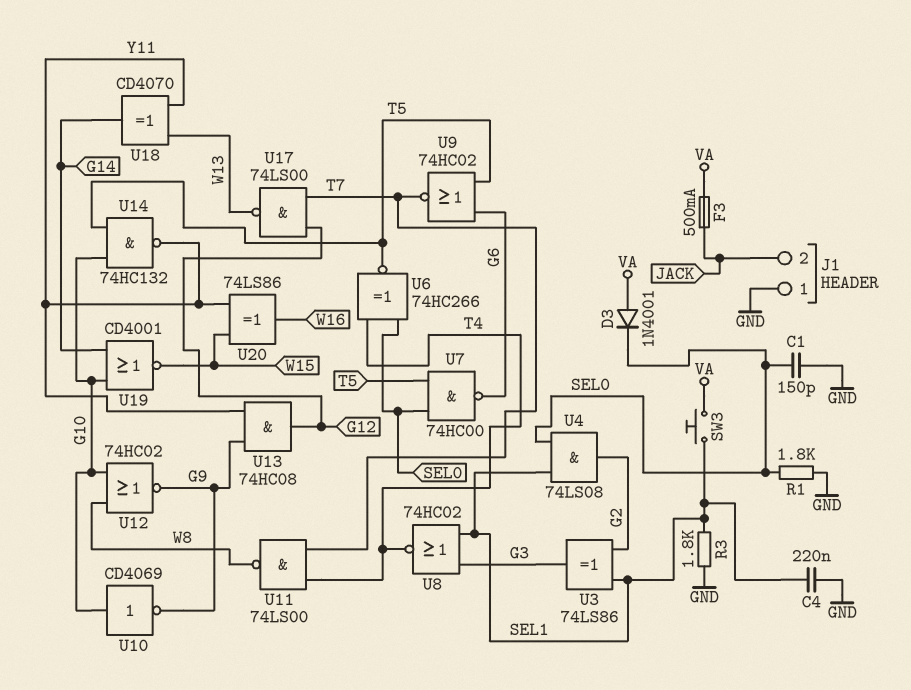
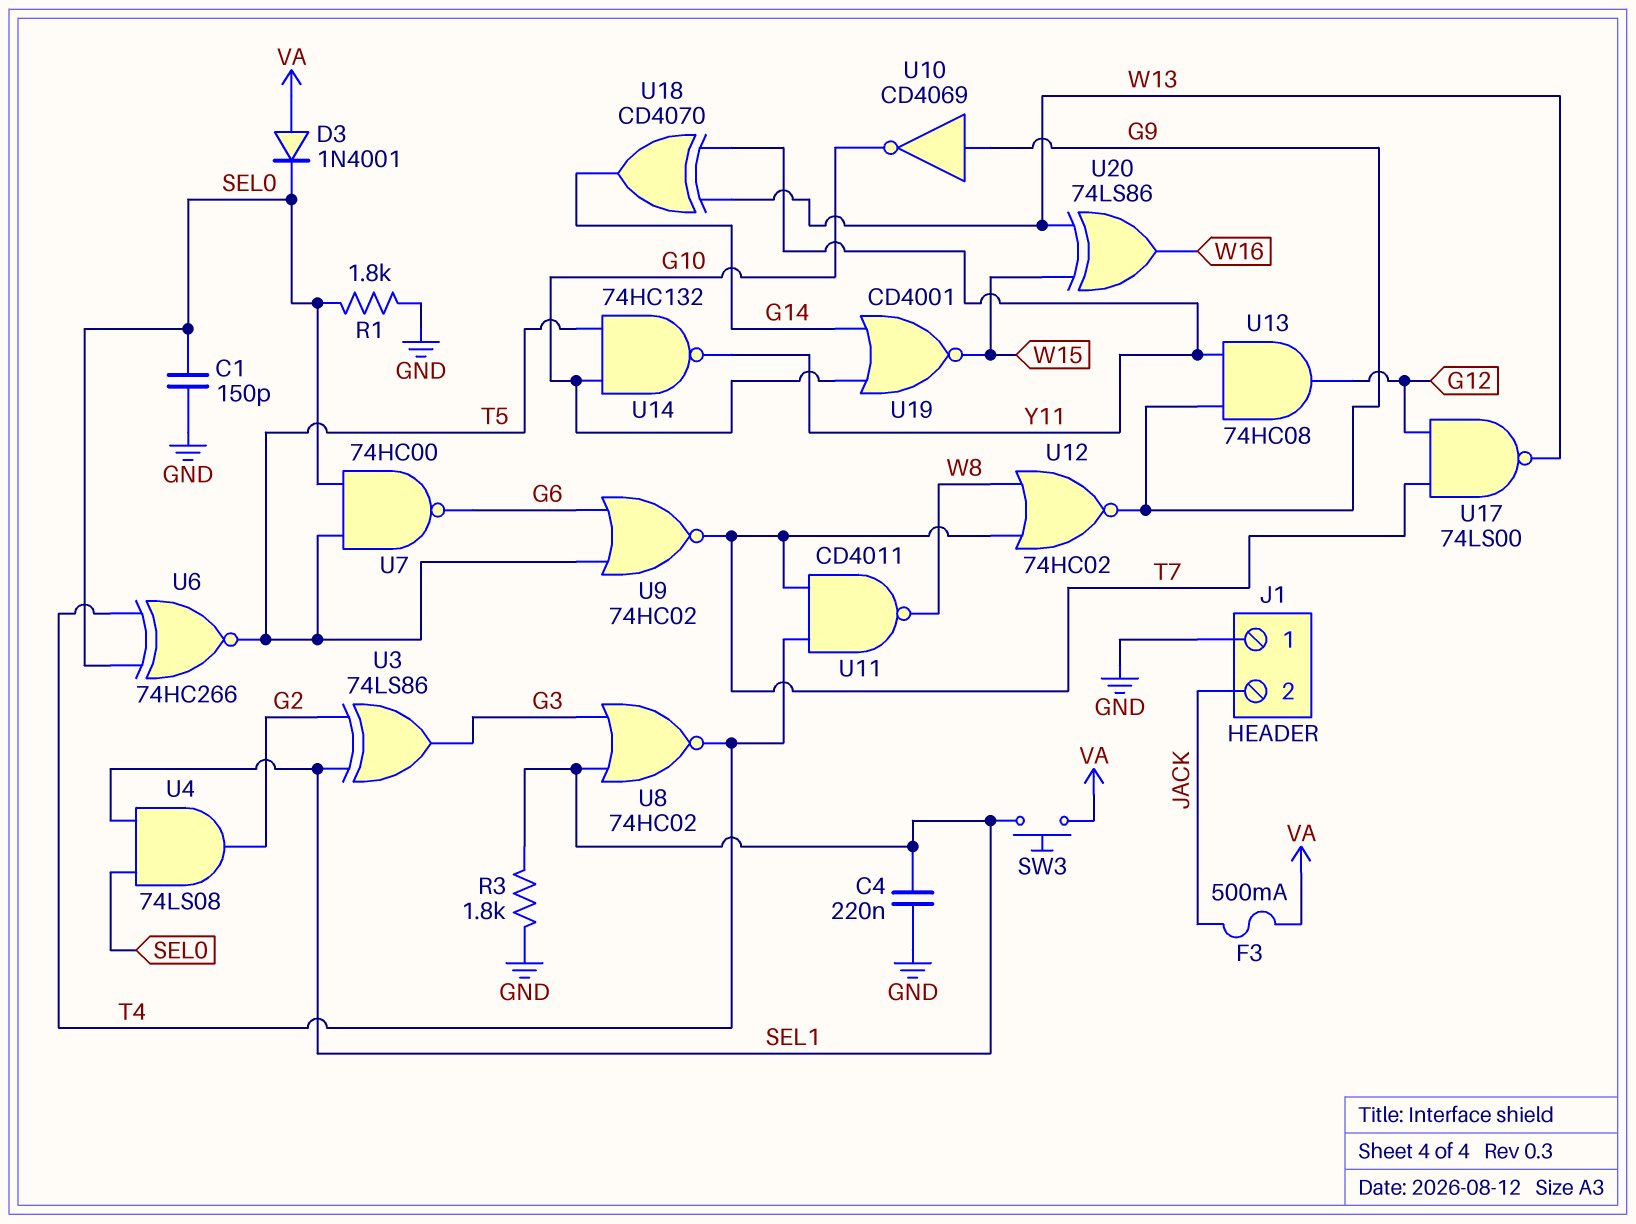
U10: NOT CD4069 (in G10, out G9) -> NOT CD4069 (in G9, out G10)
U11: NAND 74LS00 (in T4, in T7, out W8) -> NAND CD4011 (in T4, in T7, out W8)
U12: NOR 74HC02 (in G10, in W8, out G9) -> NOR 74HC02 (in T7, in W8, out G9)
U20: XOR 74LS86 (in W15, in Y11, out W16) -> XOR 74LS86 (in W13, in W15, out W16)

